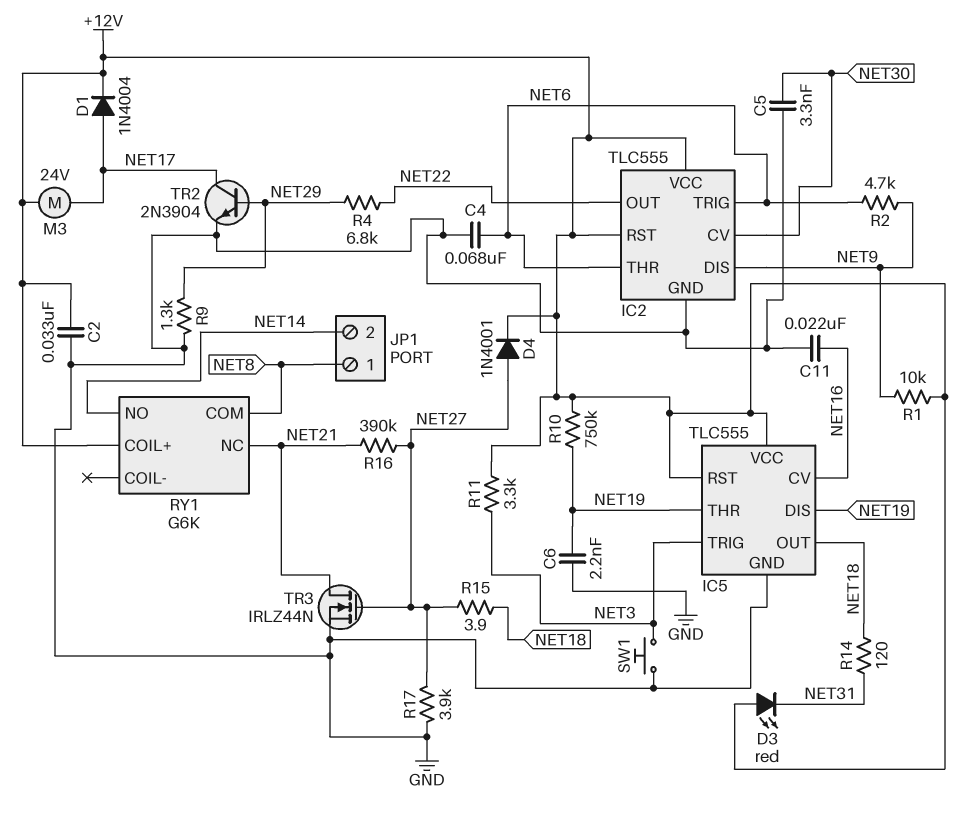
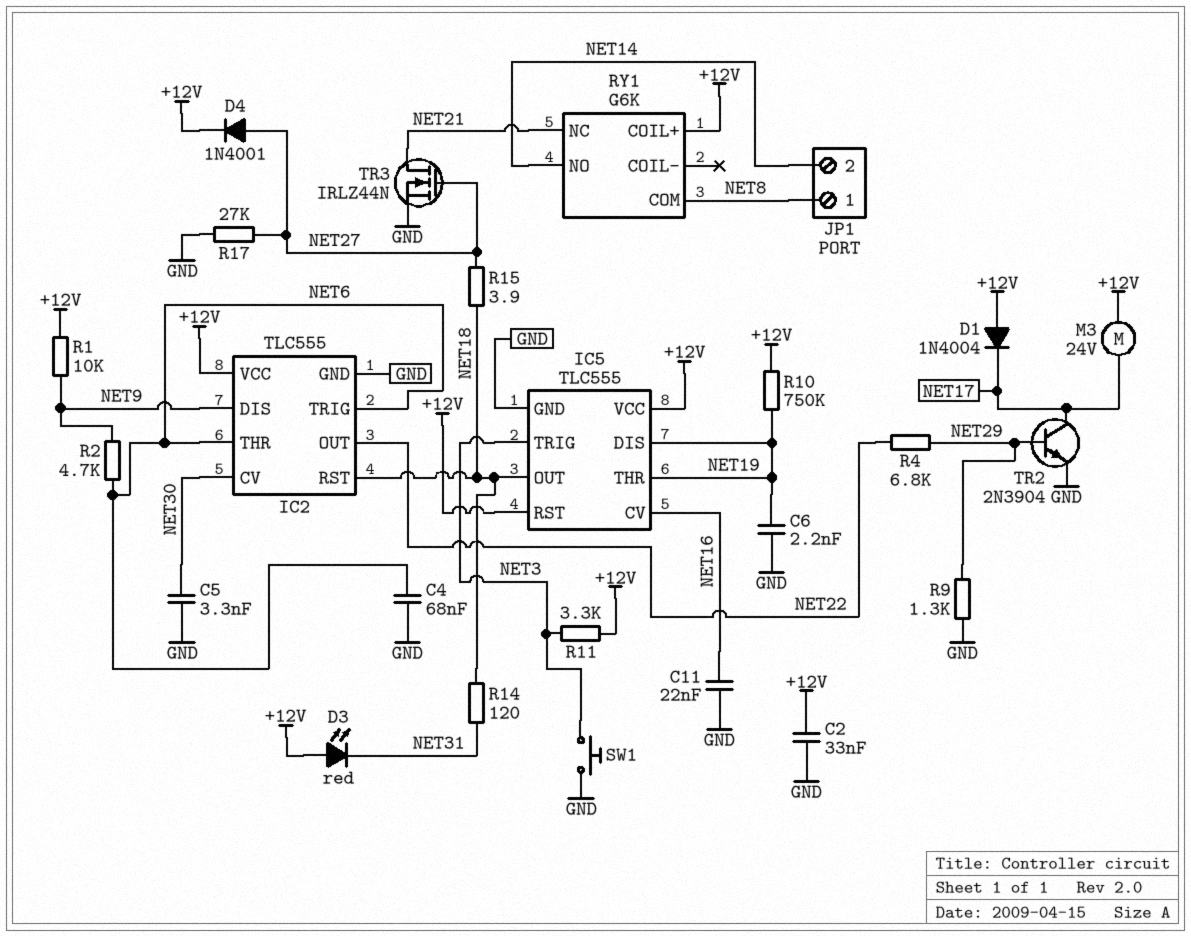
D1: diode 1N4004 (A NET17, K +12V) -> diode 1N4004 (A +12V, K NET17)
IC2 pin RST: +12V -> NET18
R16: 390k (NET21, NET27) -> none
R17: 3.9k (GND, NET27) -> 27k (GND, NET27)

